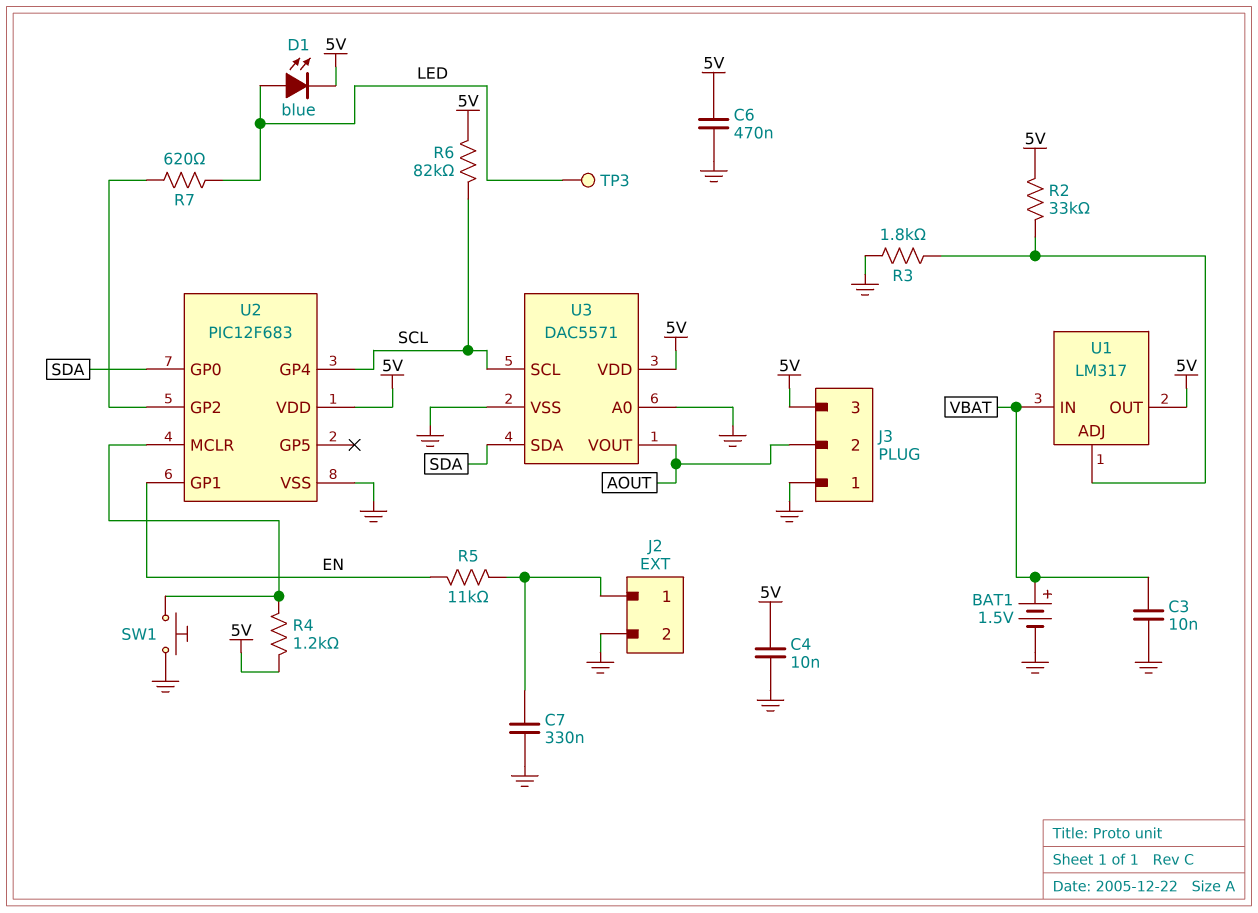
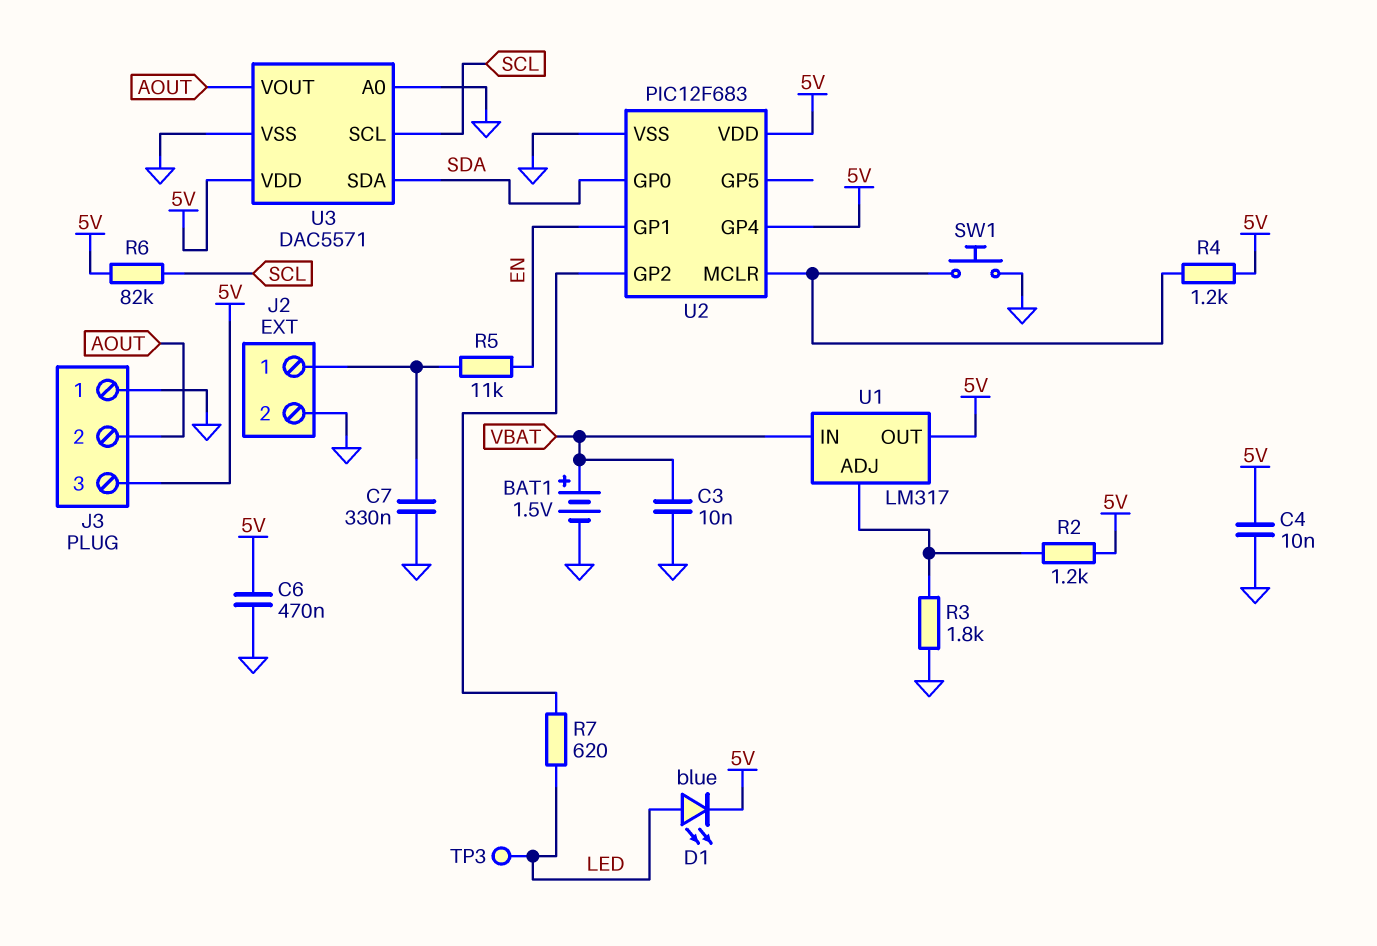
R2: 33k (5V, U1/ADJ) -> 1.2k (5V, U1/ADJ)
U2 pin GP4: SCL -> 5V

